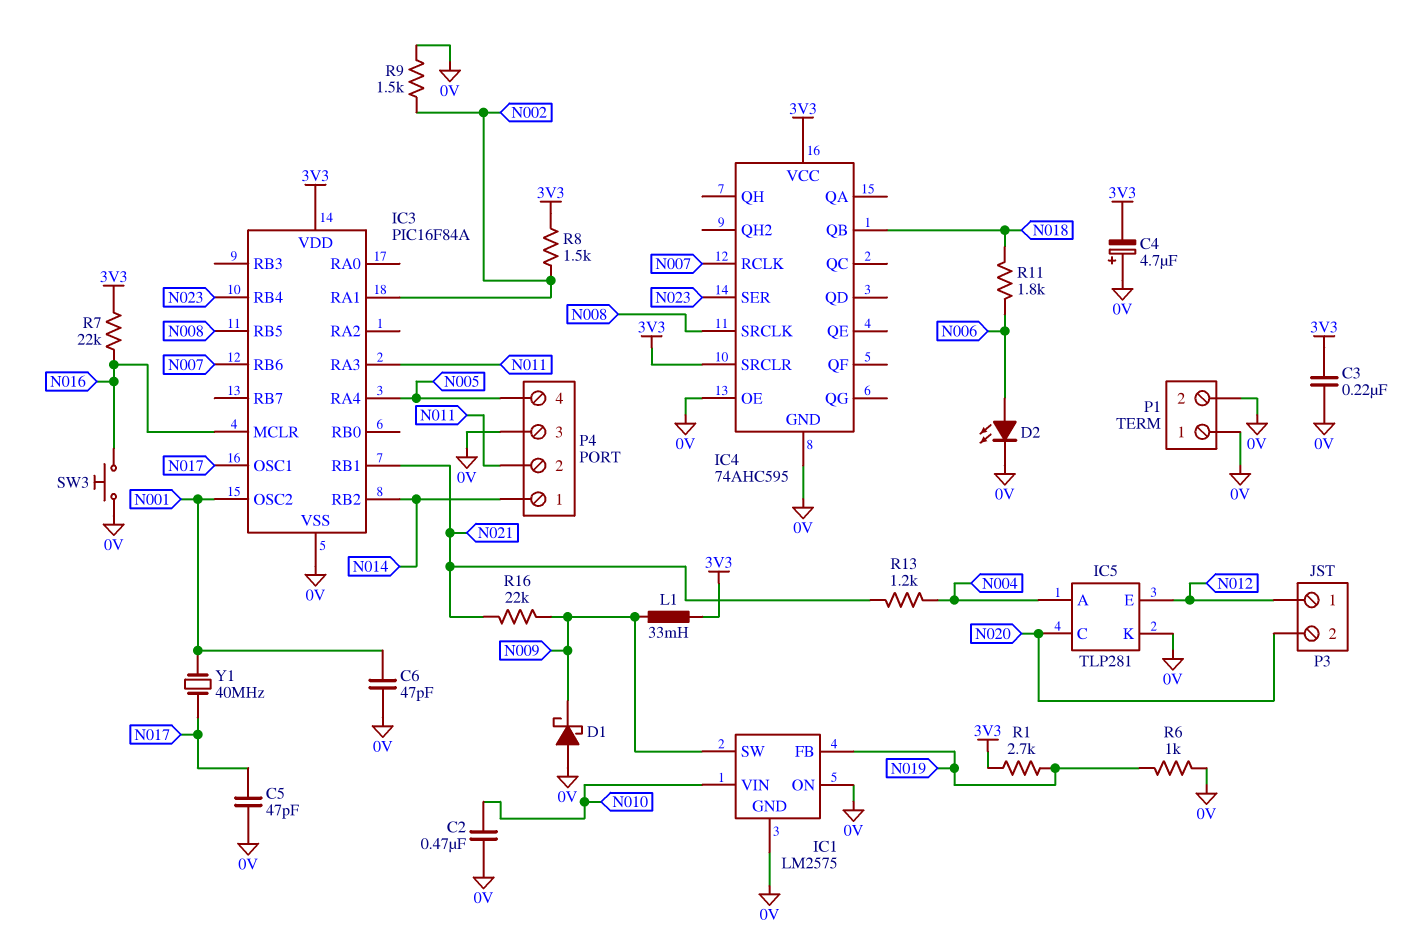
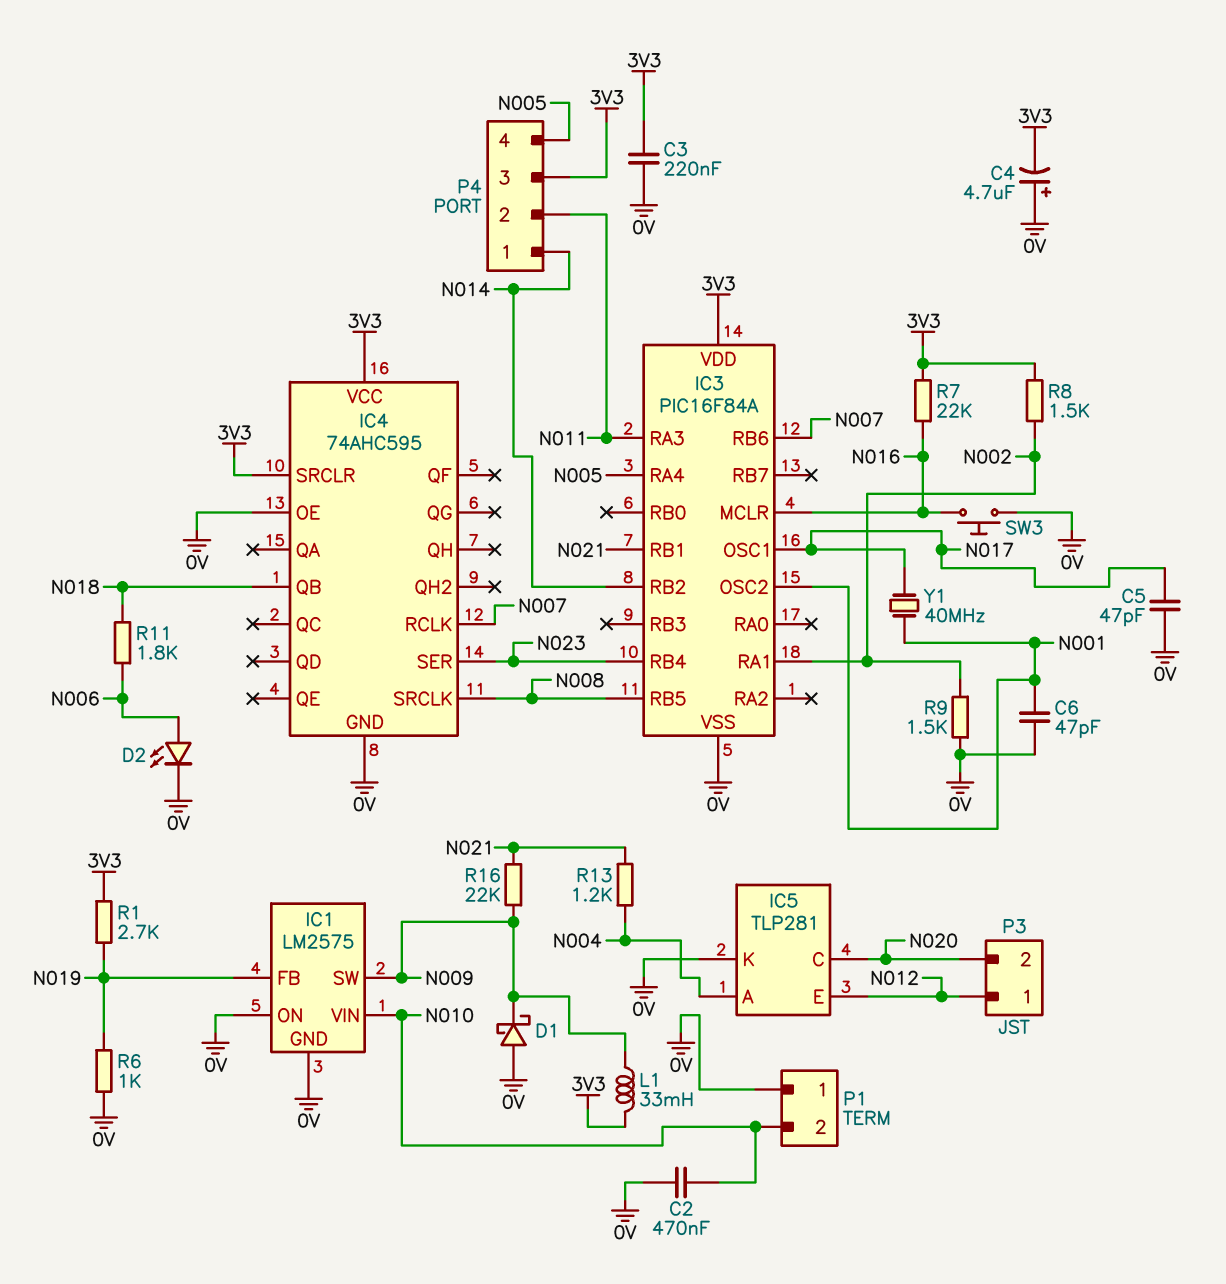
P1 pin 2: 0V -> N010
P4 pin 3: 0V -> 3V3

